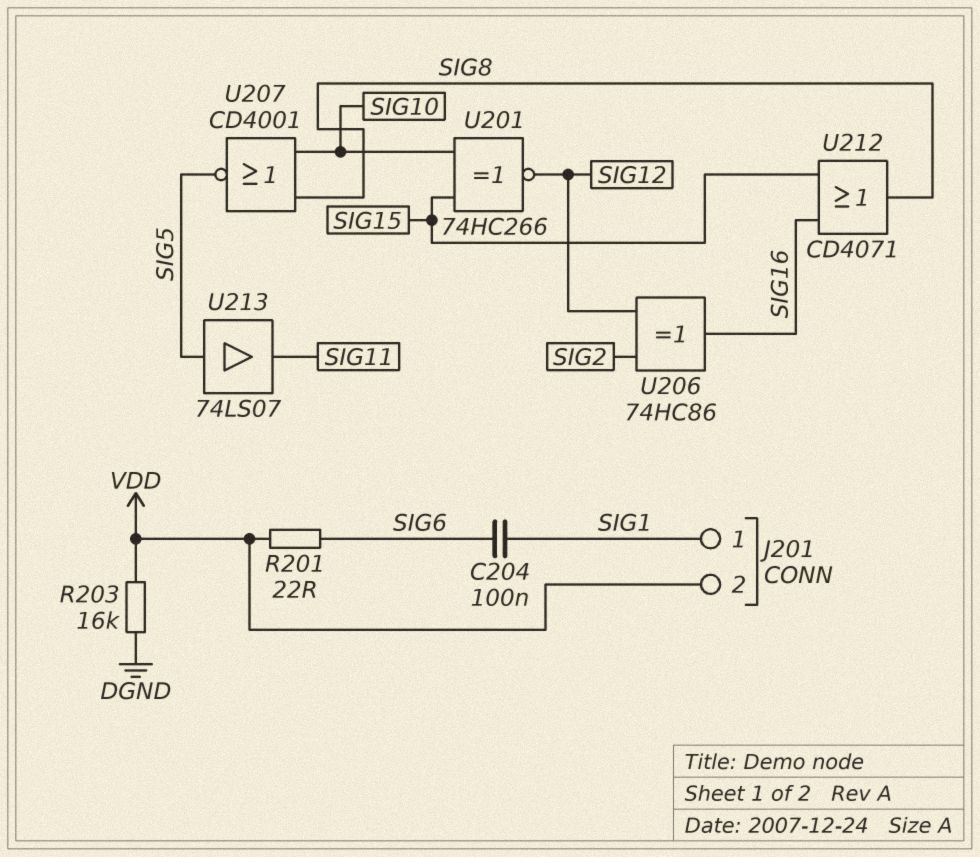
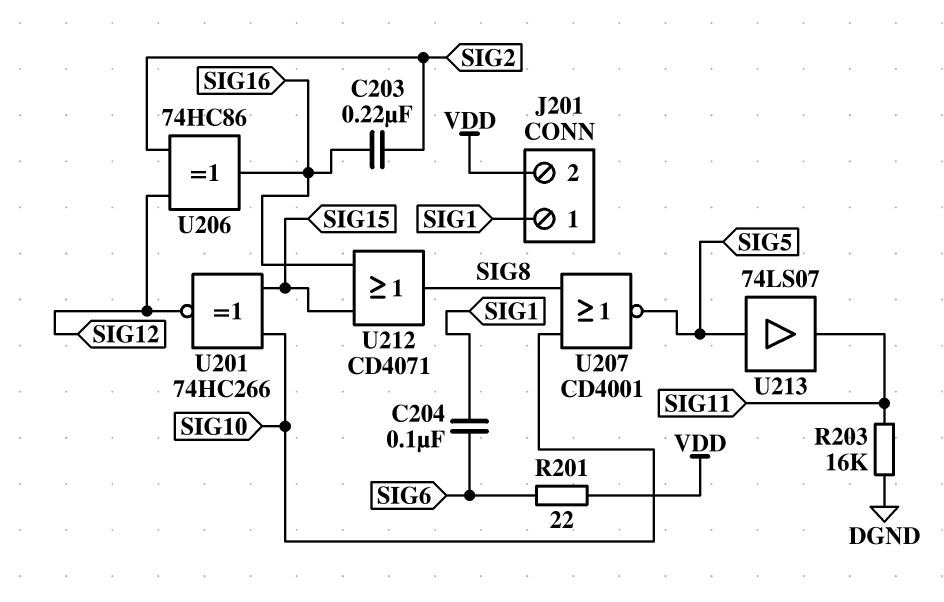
C203: none -> 220nF (SIG2, SIG16)
R203: 16k (DGND, VDD) -> 16k (DGND, SIG11)

